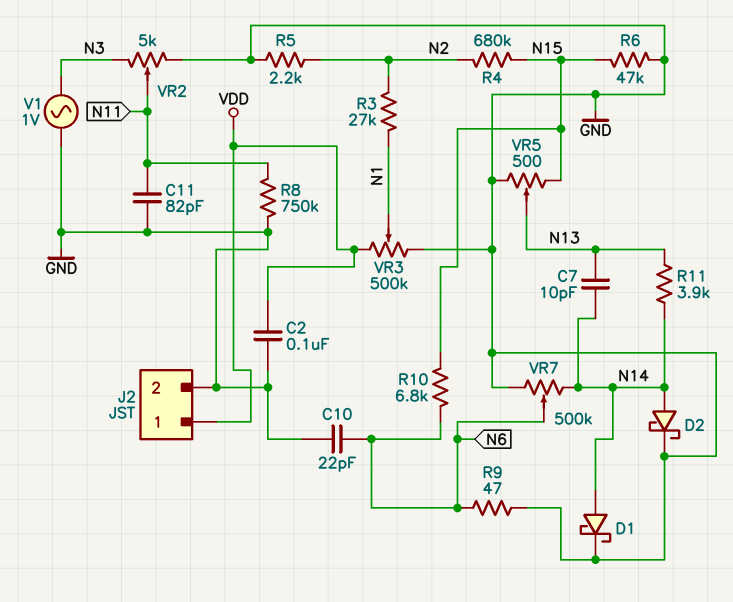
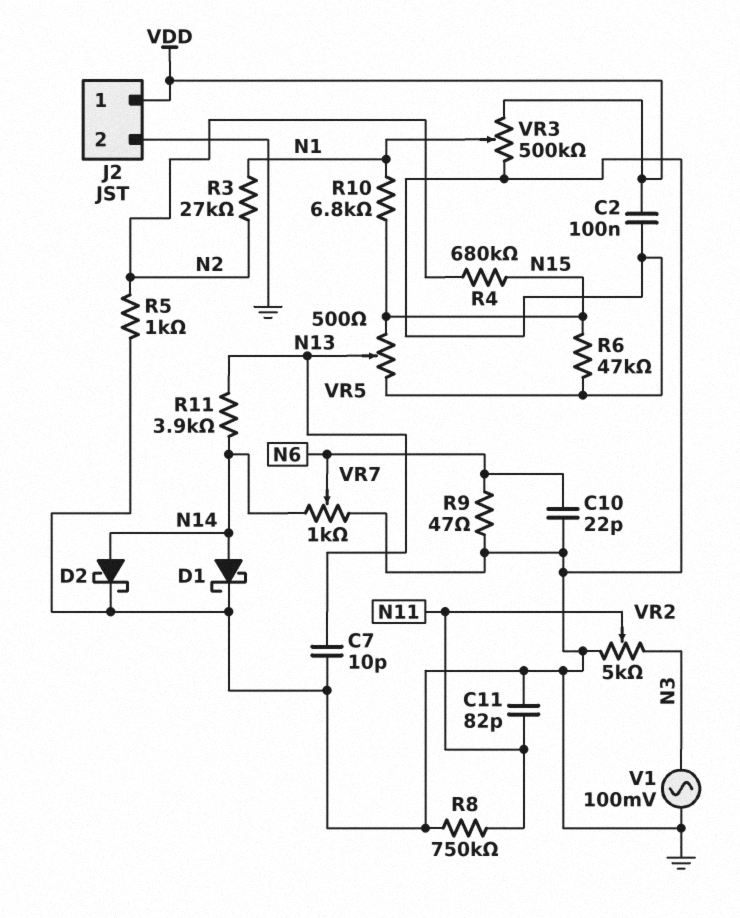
C7: 10pF (N13, N14) -> 10pF (GND, N13)
R5: 2.2k (GND, N2) -> 1k (GND, N2)
R10: 6.8k (N6, N15) -> 6.8k (N1, N15)
V1: AC 1V (GND, N3) -> AC 100mV (GND, N3)
VR7: 500k (GND, N14, wiper N6) -> 1k (GND, N14, wiper N6)

